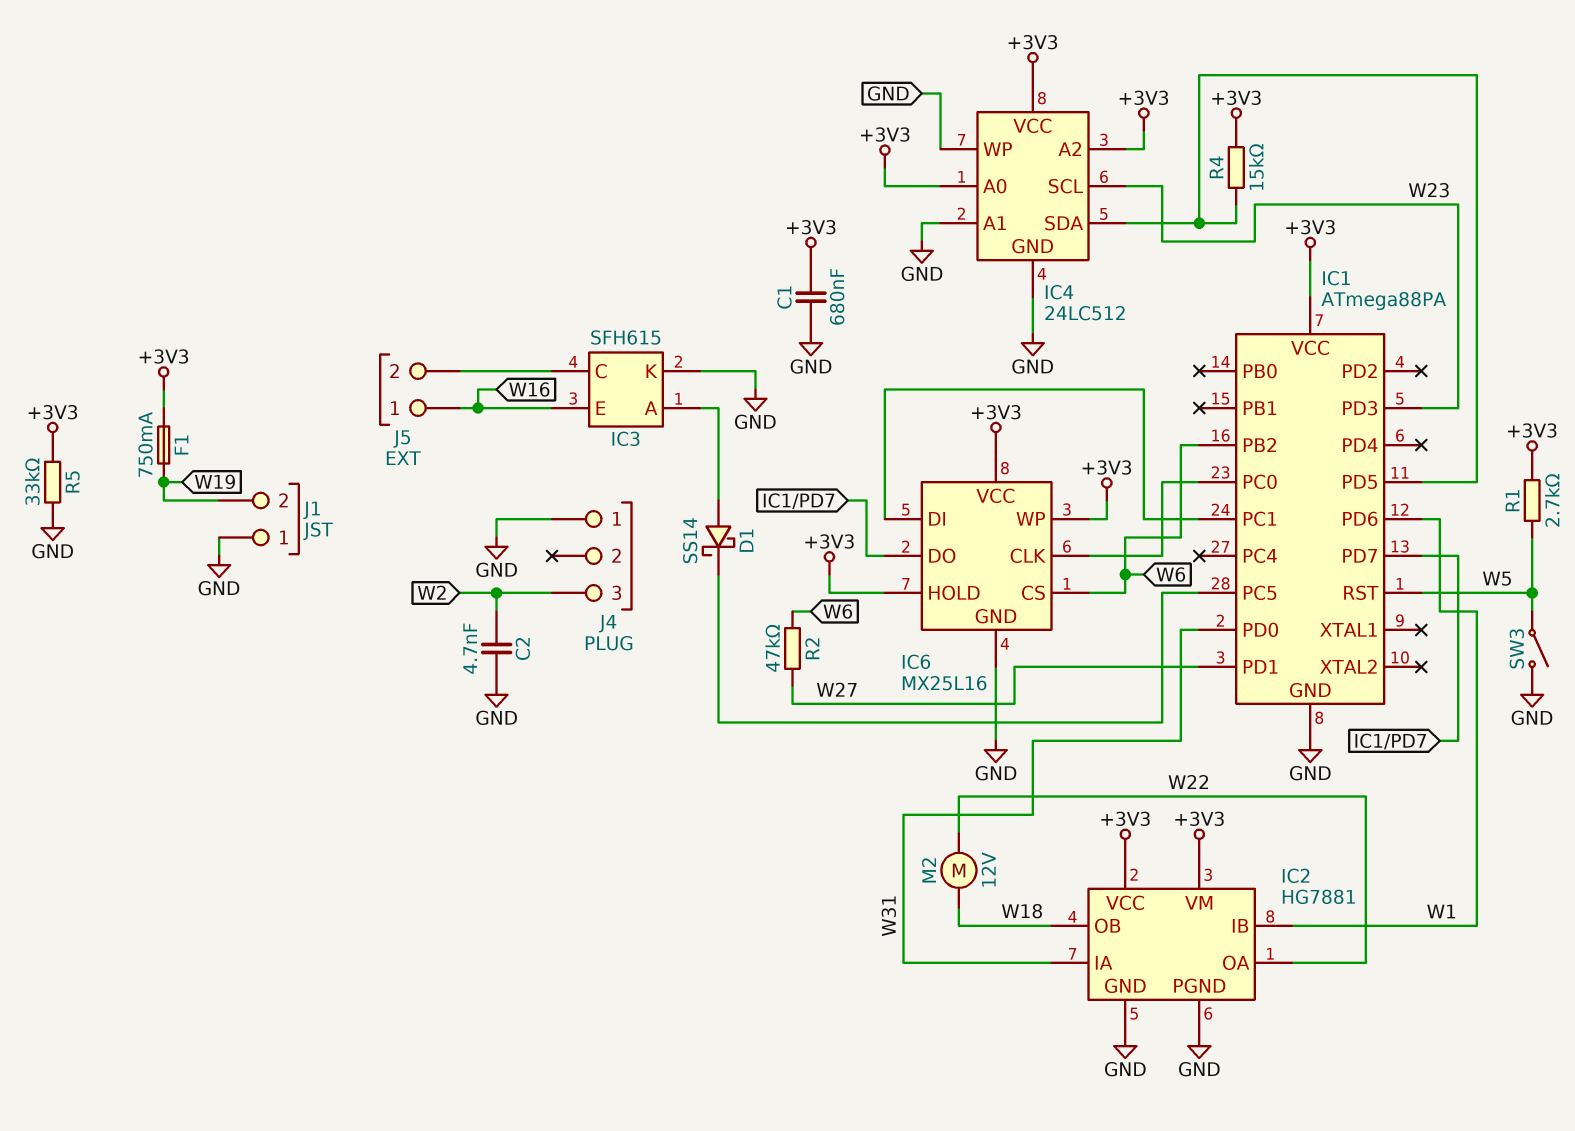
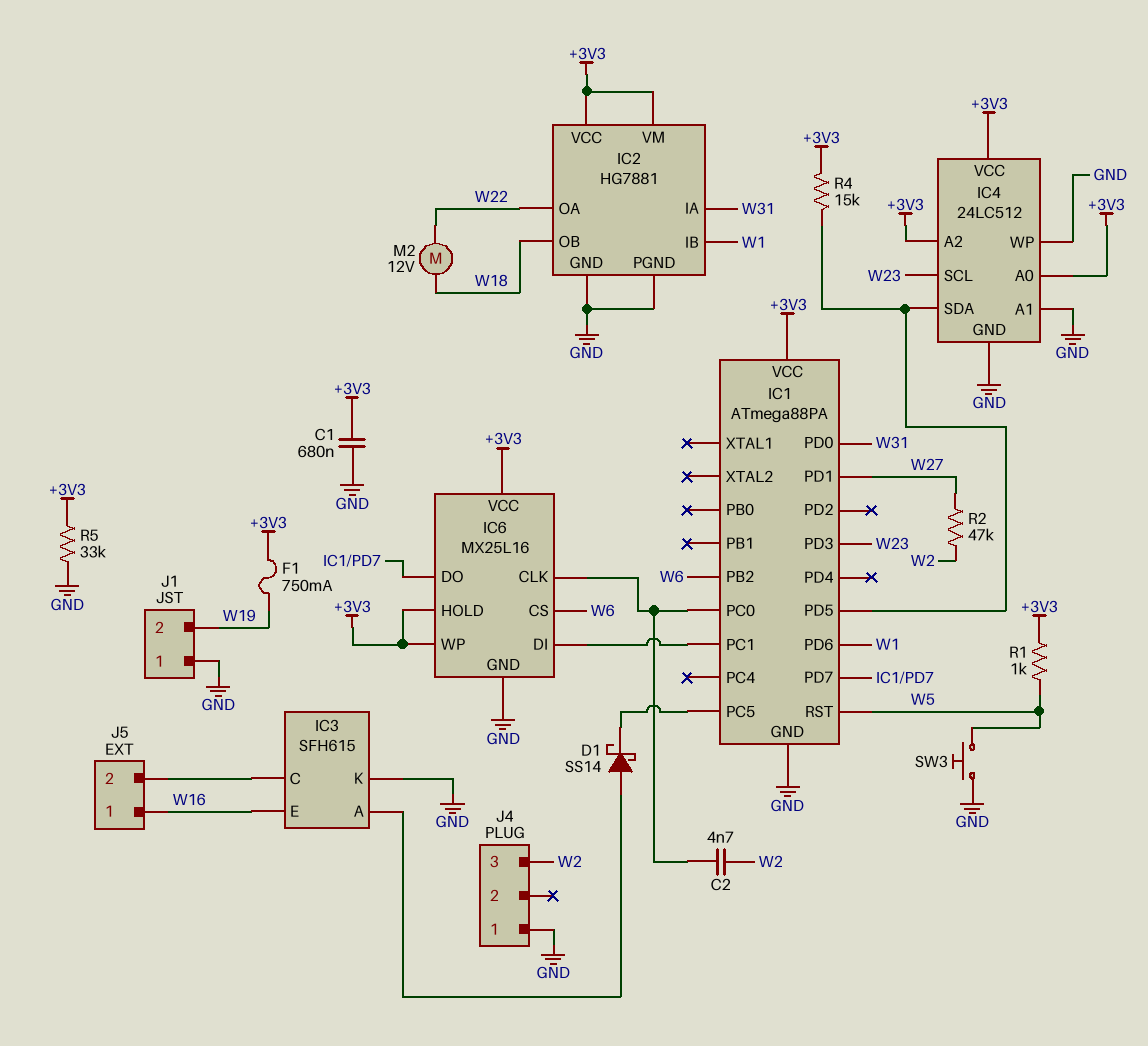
C2: 4.7nF (GND, W2) -> 4.7nF (IC1/PC0, W2)
R1: 2.7k (+3V3, W5) -> 1k (+3V3, W5)
R2: 47k (W6, W27) -> 47k (W2, W27)
SW3: switch (GND, W5) -> button (GND, W5)

